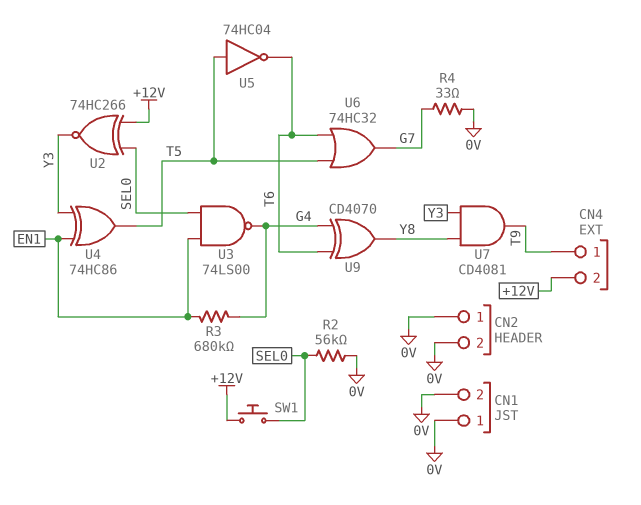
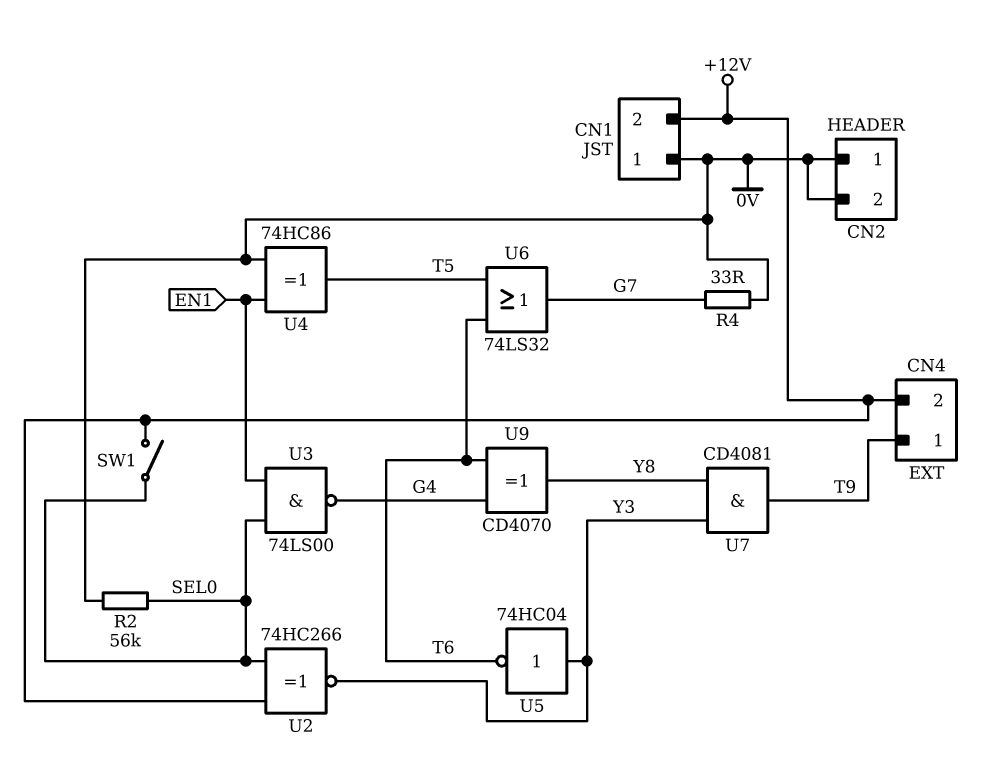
CN1 pin 2: 0V -> +12V
R3: 680k (EN1, G4) -> none
SW1: button (+12V, SEL0) -> switch (+12V, SEL0)
U4: XOR 74HC86 (in EN1, in Y3, out T5) -> XOR 74HC86 (in 0V, in EN1, out T5)
U5: NOT 74HC04 (in T5, out T6) -> NOT 74HC04 (in Y3, out T6)
U6: OR 74HC32 (in T5, in T6, out G7) -> OR 74LS32 (in T5, in T6, out G7)

